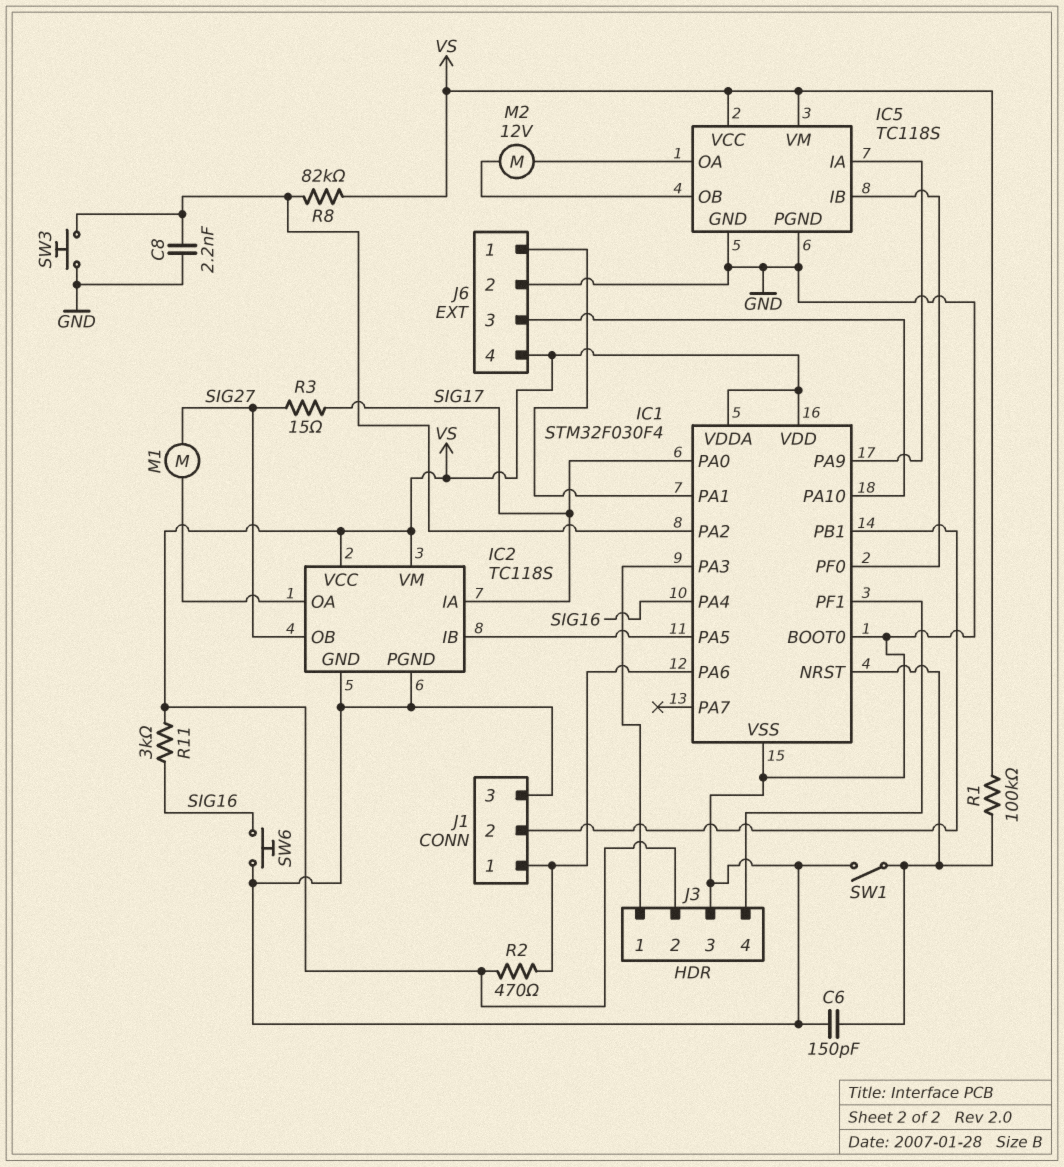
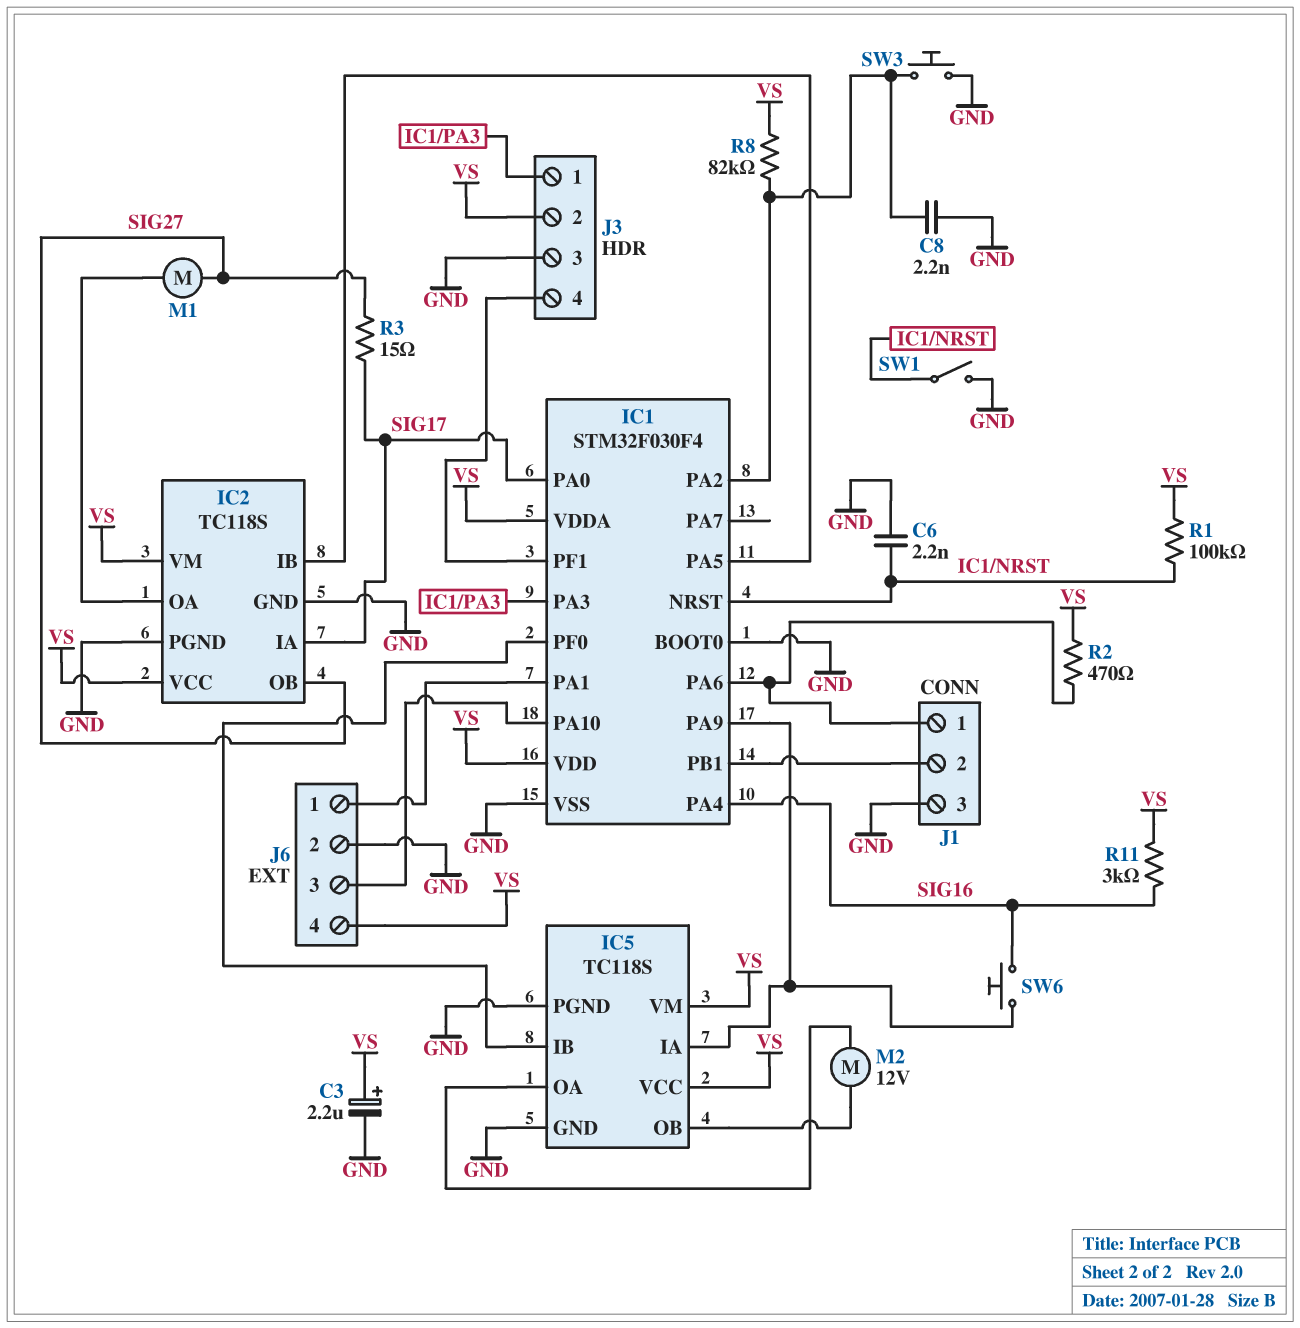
C3: none -> 2.2uF (plus VS, minus GND)
C6: 150pF (GND, IC1/NRST) -> 2.2nF (GND, IC1/NRST)
SW6: button (GND, SIG16) -> button (IC1/PA9, SIG16)

